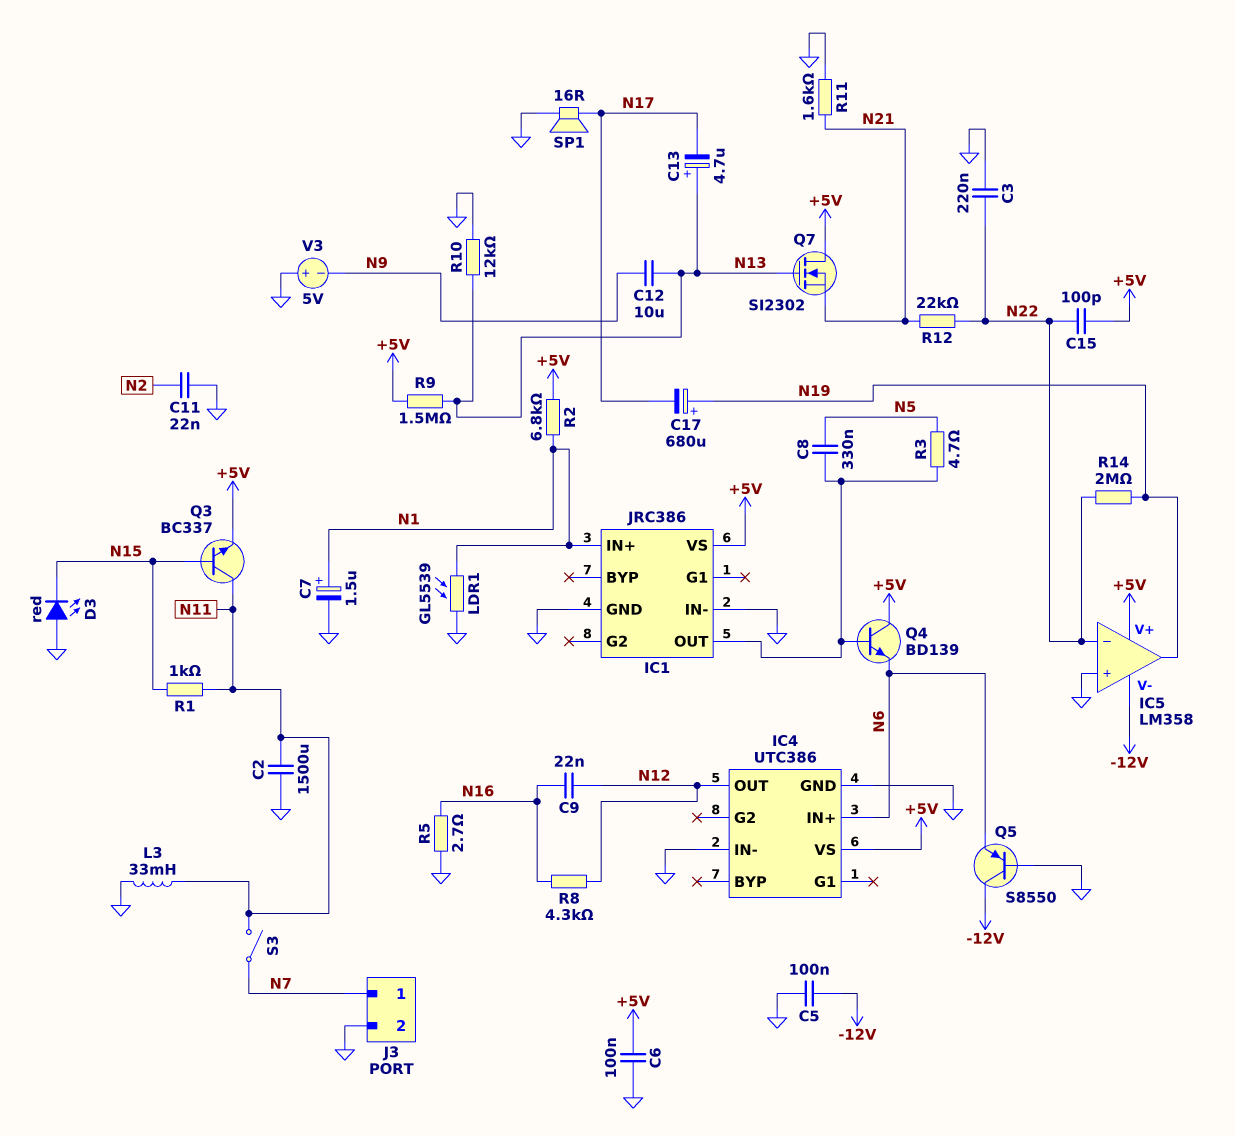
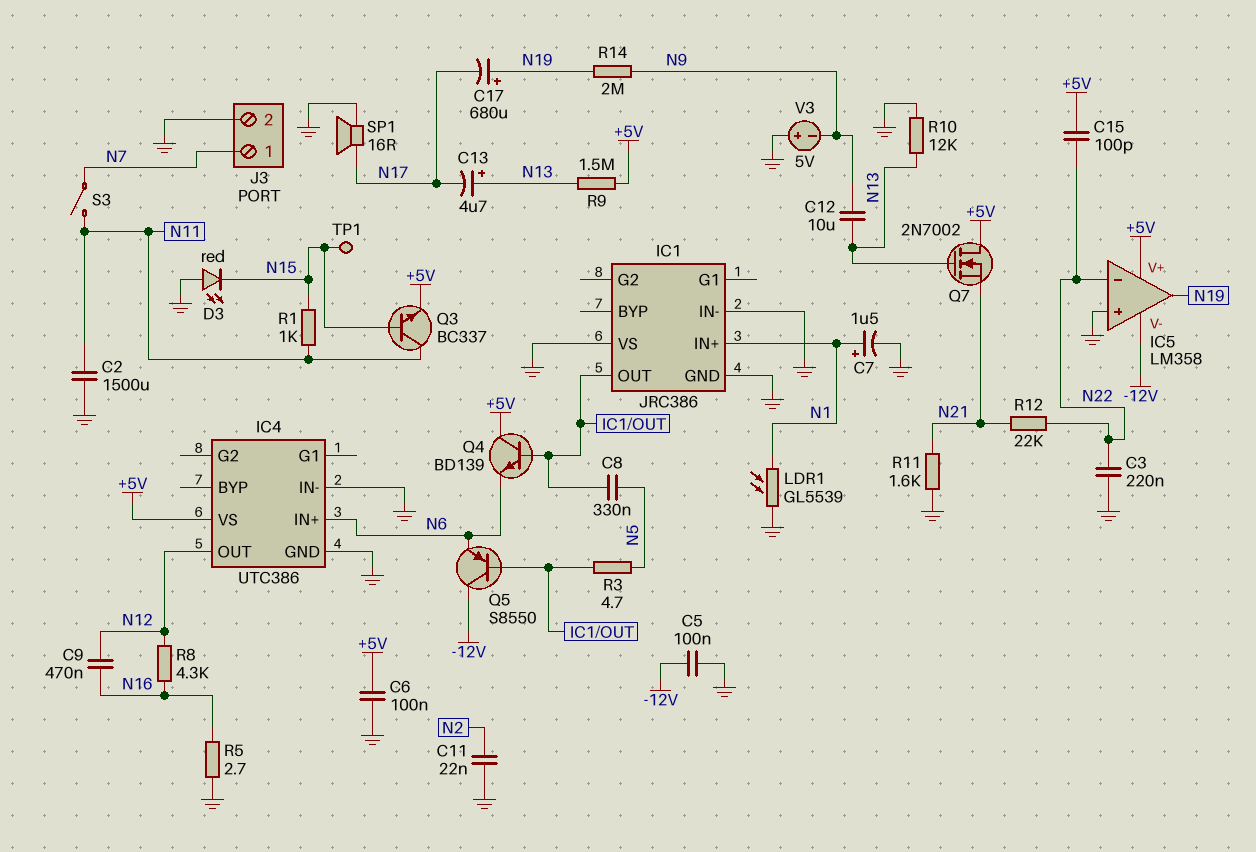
C9: 22nF (N12, N16) -> 470nF (N12, N16)
IC1 pin VS: +5V -> GND
L3: 33mH (GND, N11) -> none
Q5: PNP S8550 (B GND, C -12V, E N6) -> PNP S8550 (B IC1/OUT, C -12V, E N6)
Q7: NMOS SI2302 (G N13, D +5V, S N21) -> NMOS 2N7002 (G N13, D +5V, S N21)
R2: 6.8k (+5V, N1) -> none
R14: 2M (N19, N22) -> 2M (N9, N19)
TP1: none -> test point (N15)

